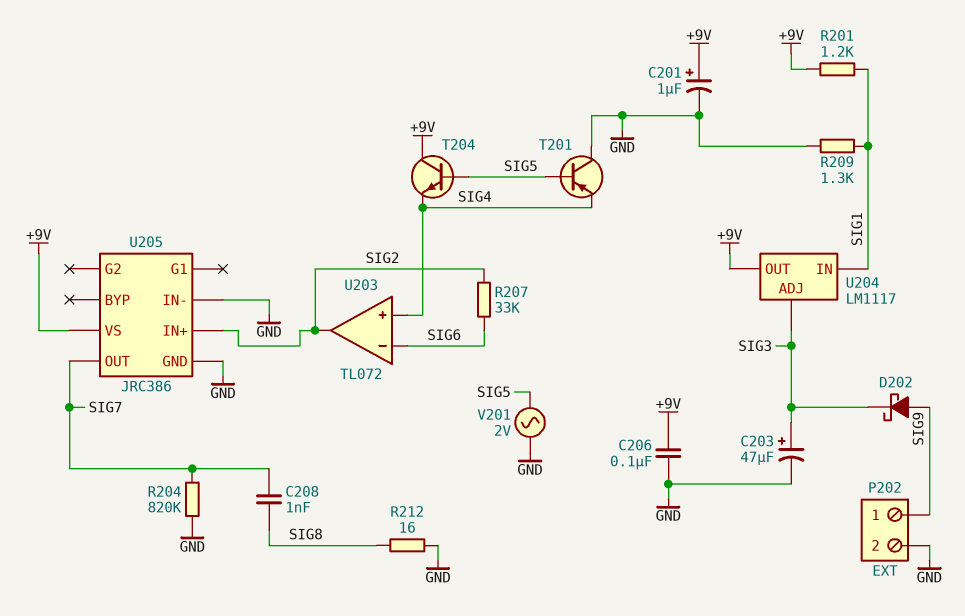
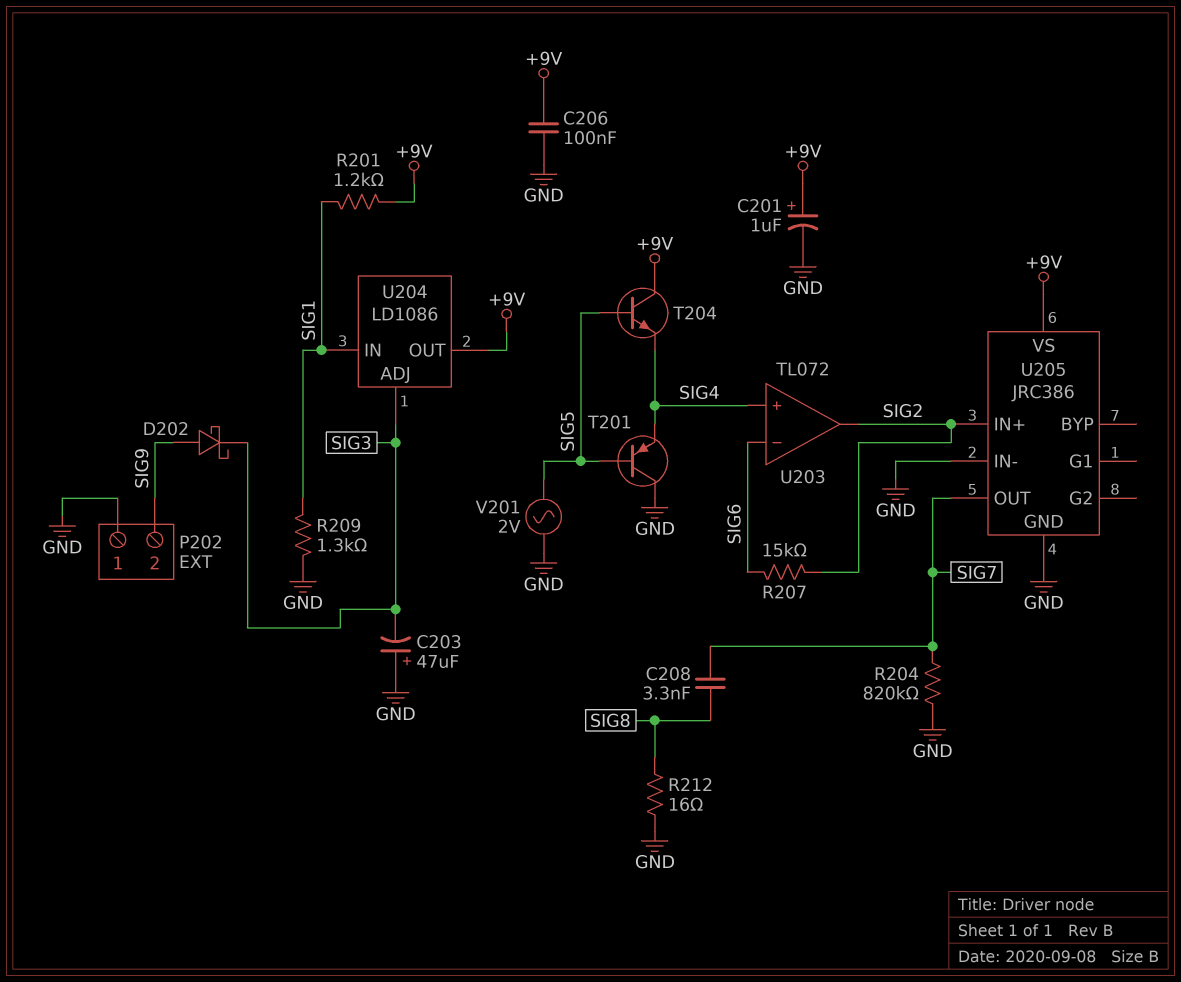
C203: 47uF (plus SIG3, minus GND) -> 47uF (plus GND, minus SIG3)
C208: 1nF (SIG7, SIG8) -> 3.3nF (SIG7, SIG8)
P202 pin 1: SIG9 -> GND
P202 pin 2: GND -> SIG9
R207: 33k (SIG2, SIG6) -> 15k (SIG2, SIG6)
U204: LM1117 -> LD1086

